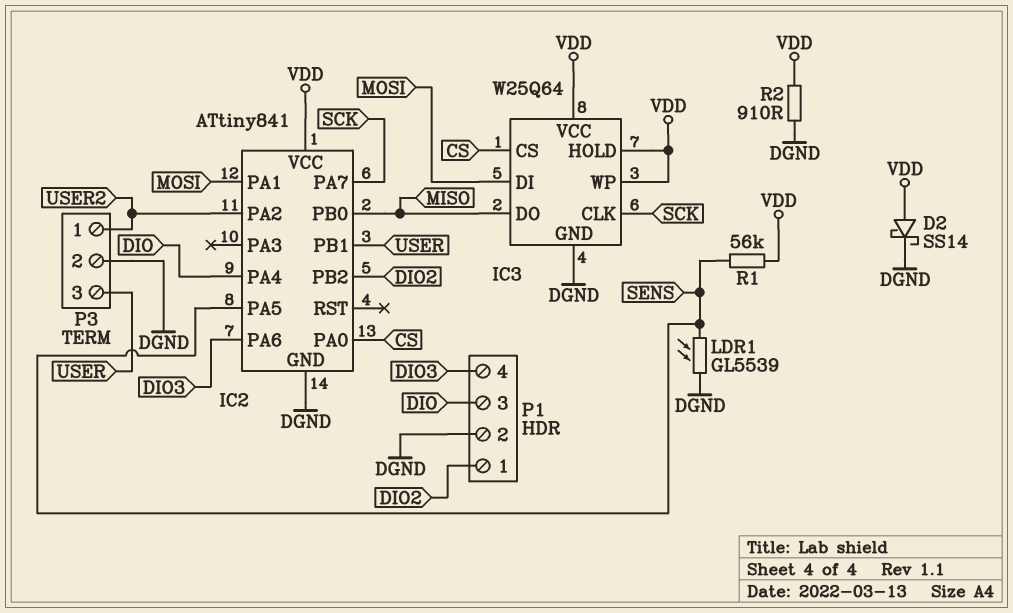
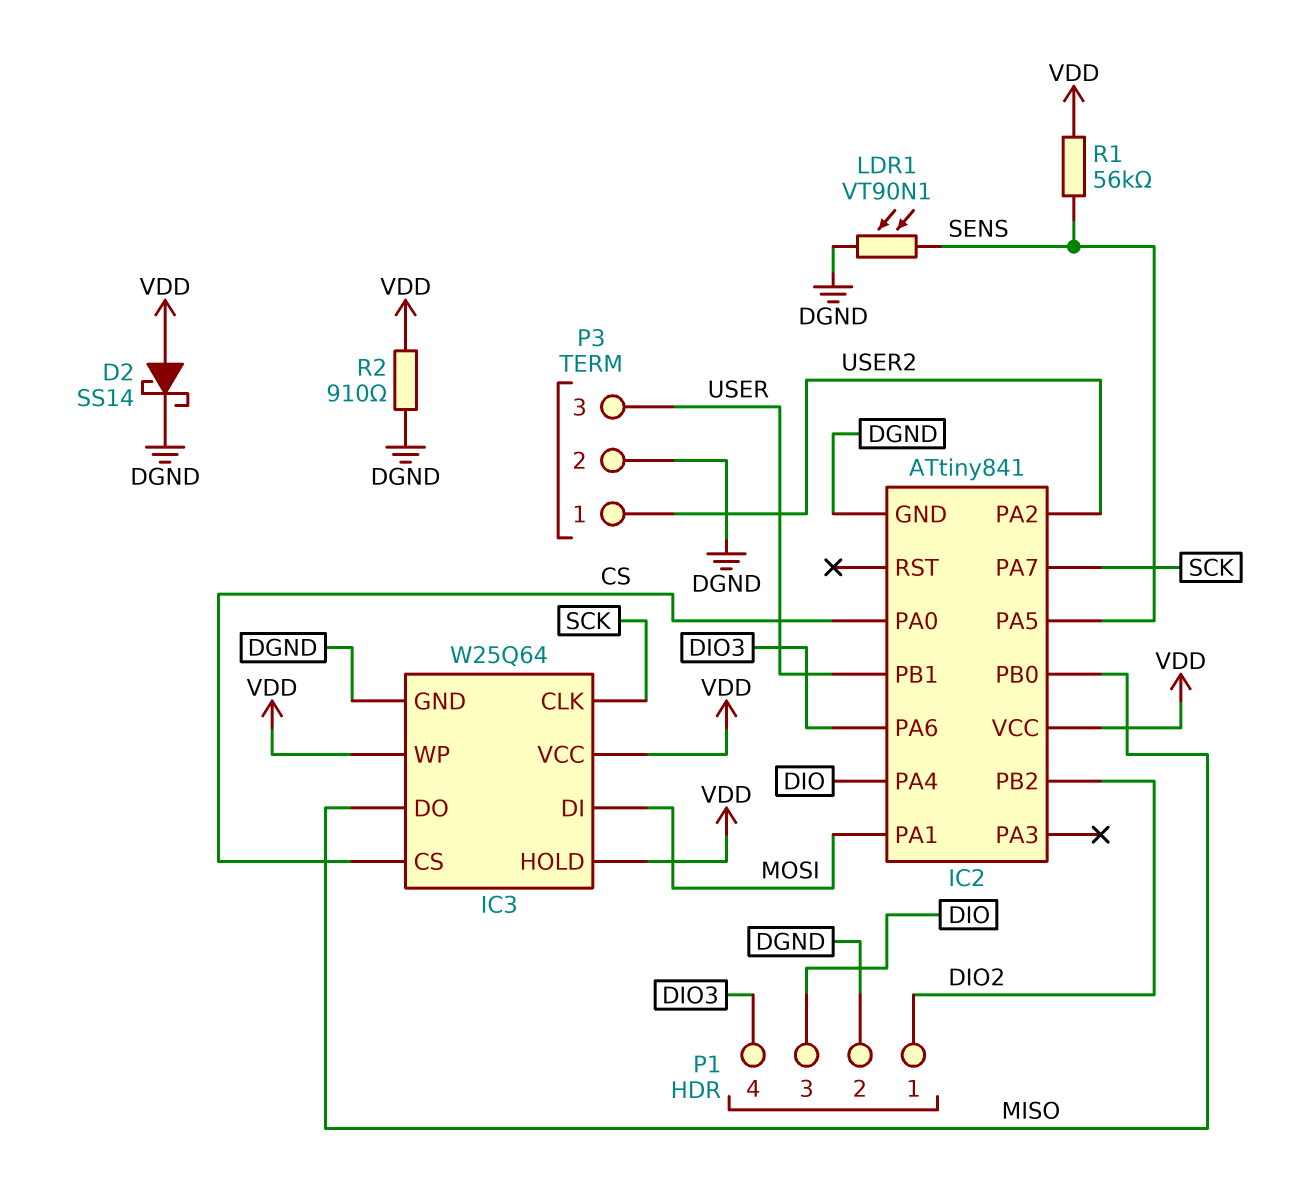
LDR1: GL5539 (DGND, SENS) -> VT90N1 (DGND, SENS)

